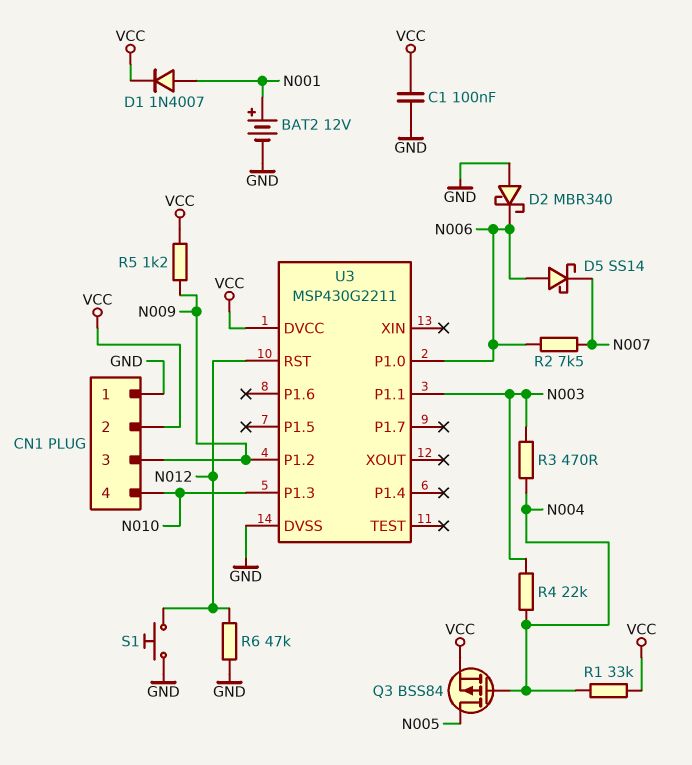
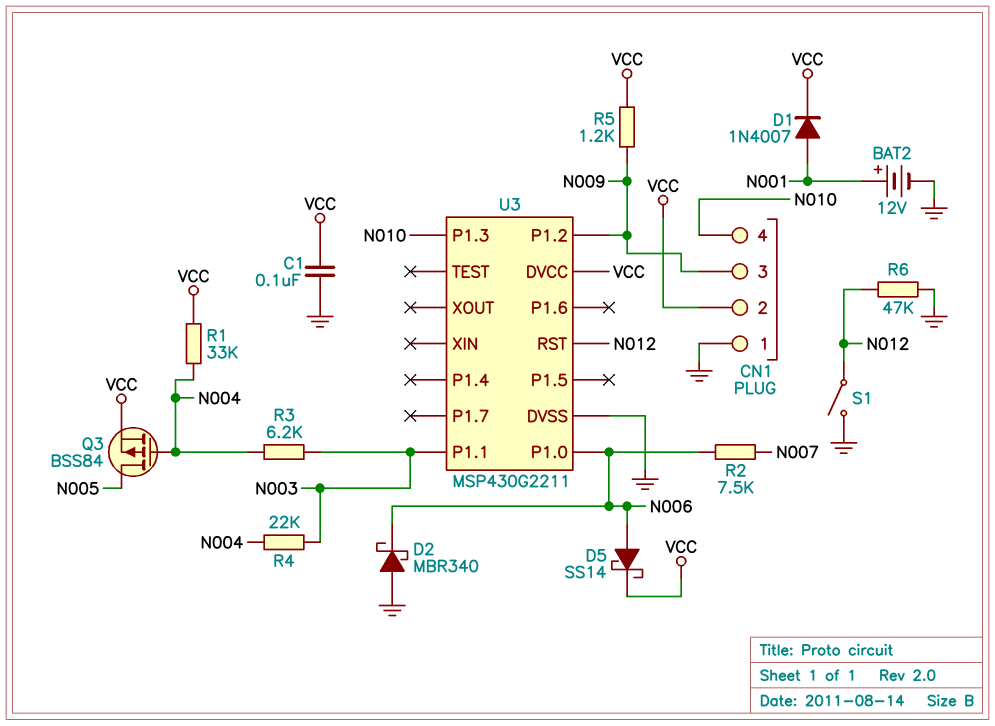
D5: schottky SS14 (A N006, K N007) -> schottky SS14 (A N006, K VCC)
R3: 470 (N003, N004) -> 6.2k (N003, N004)
S1: button (GND, N012) -> switch (GND, N012)

